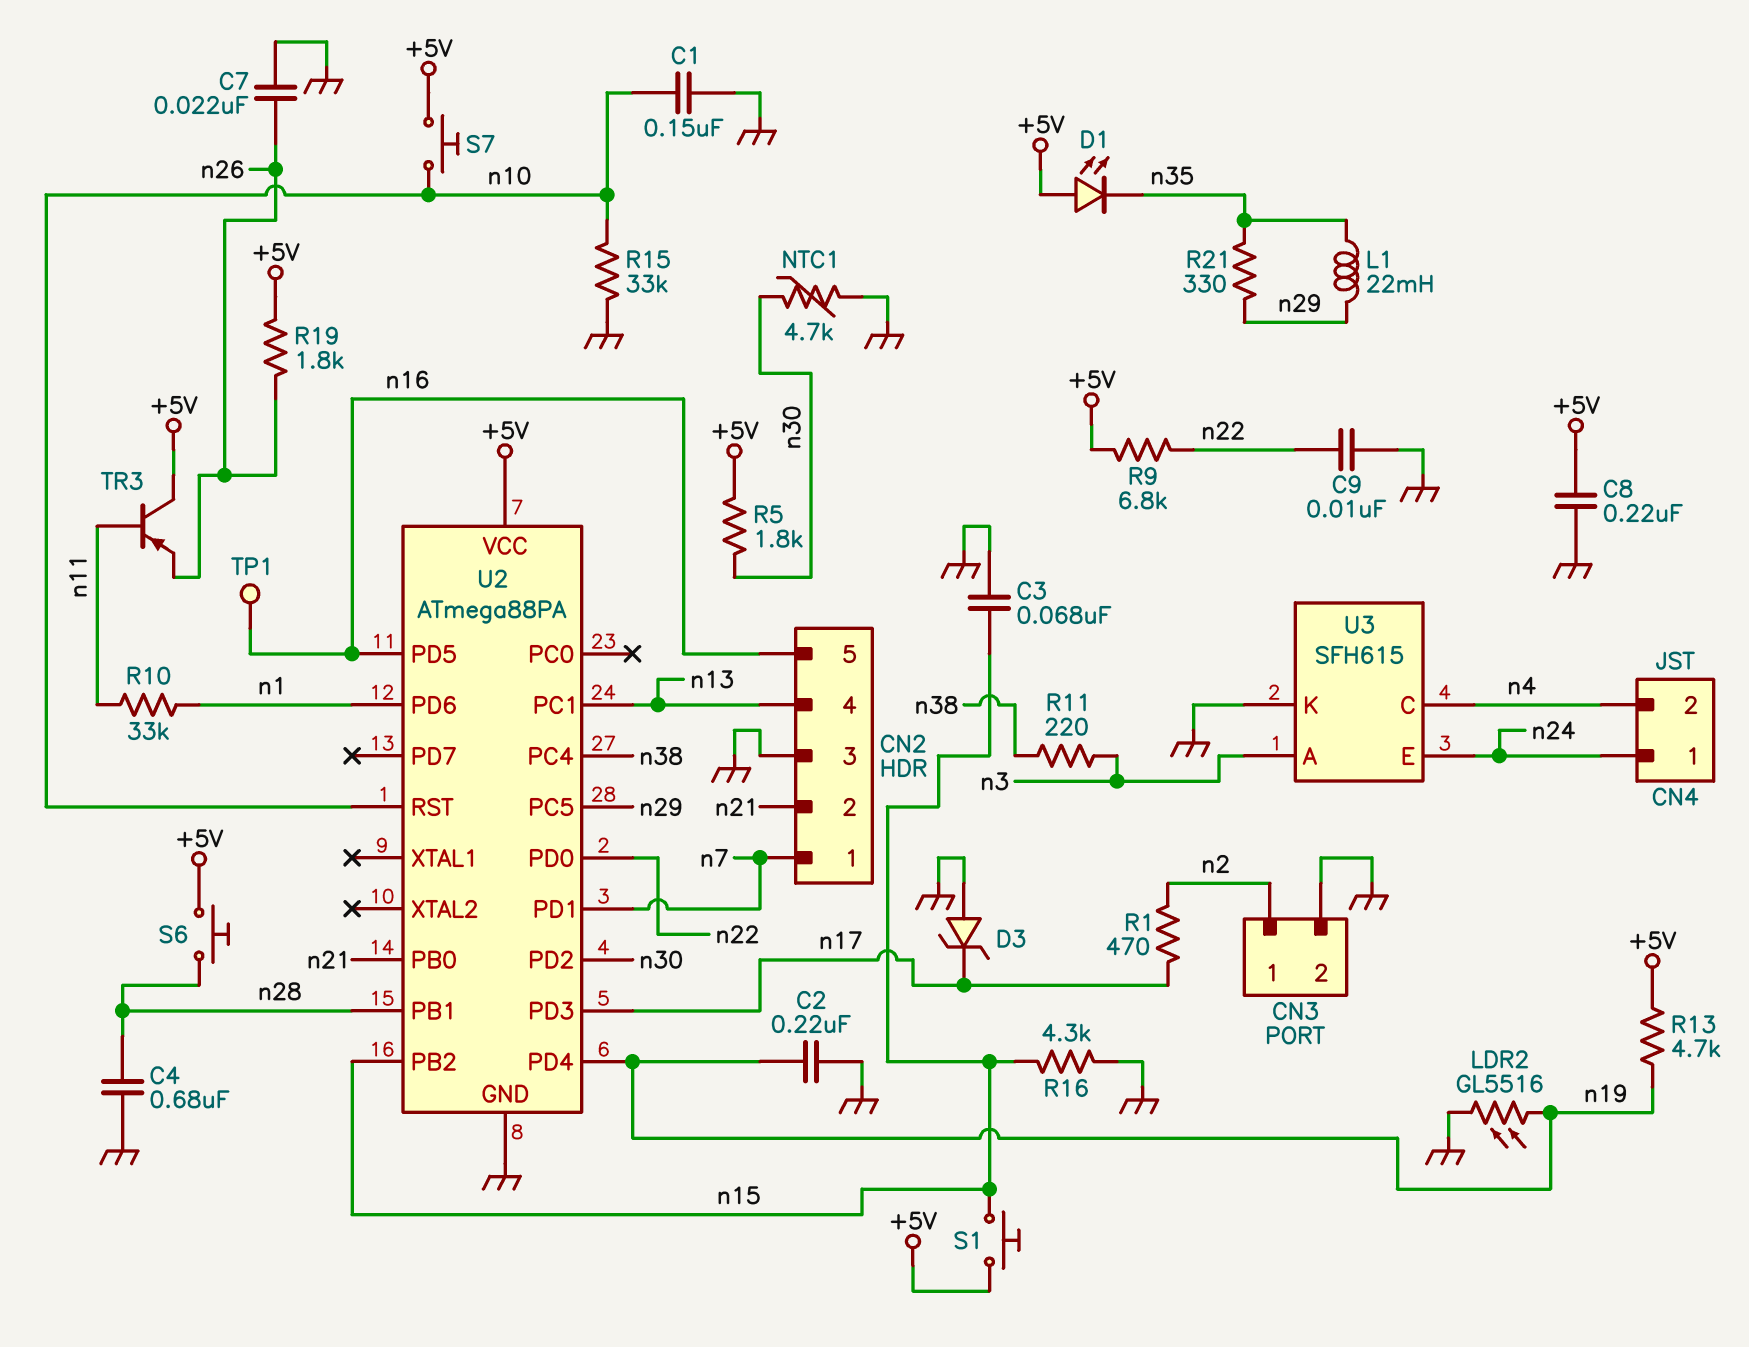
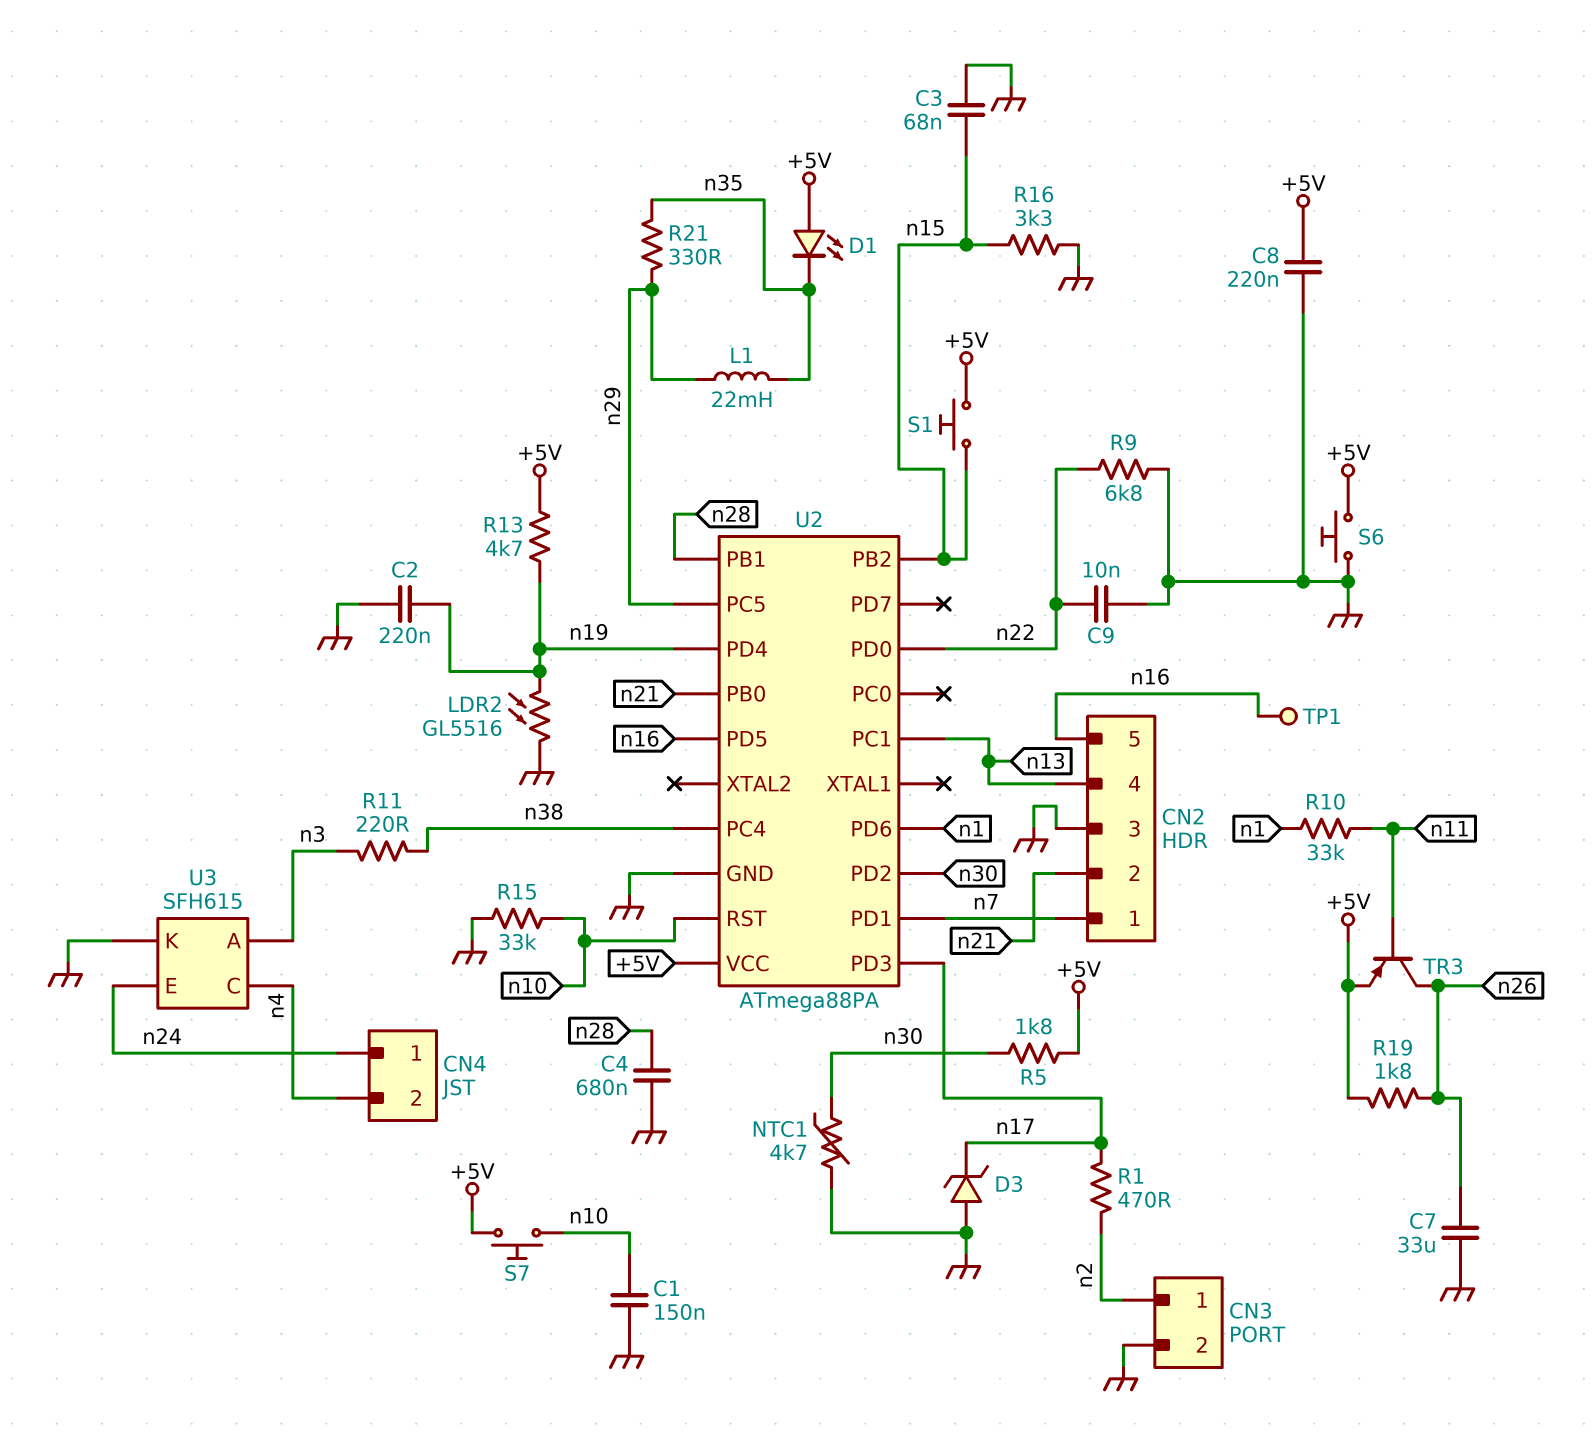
C7: 22nF (GND, n26) -> 33uF (GND, n26)
R9: 6.8k (+5V, n22) -> 6.8k (GND, n22)
R16: 4.3k (GND, n15) -> 3.3k (GND, n15)
S6: button (+5V, n28) -> button (+5V, GND)
TR3: PNP (B n11, C +5V, E n26) -> PNP (B n11, C n26, E +5V)

